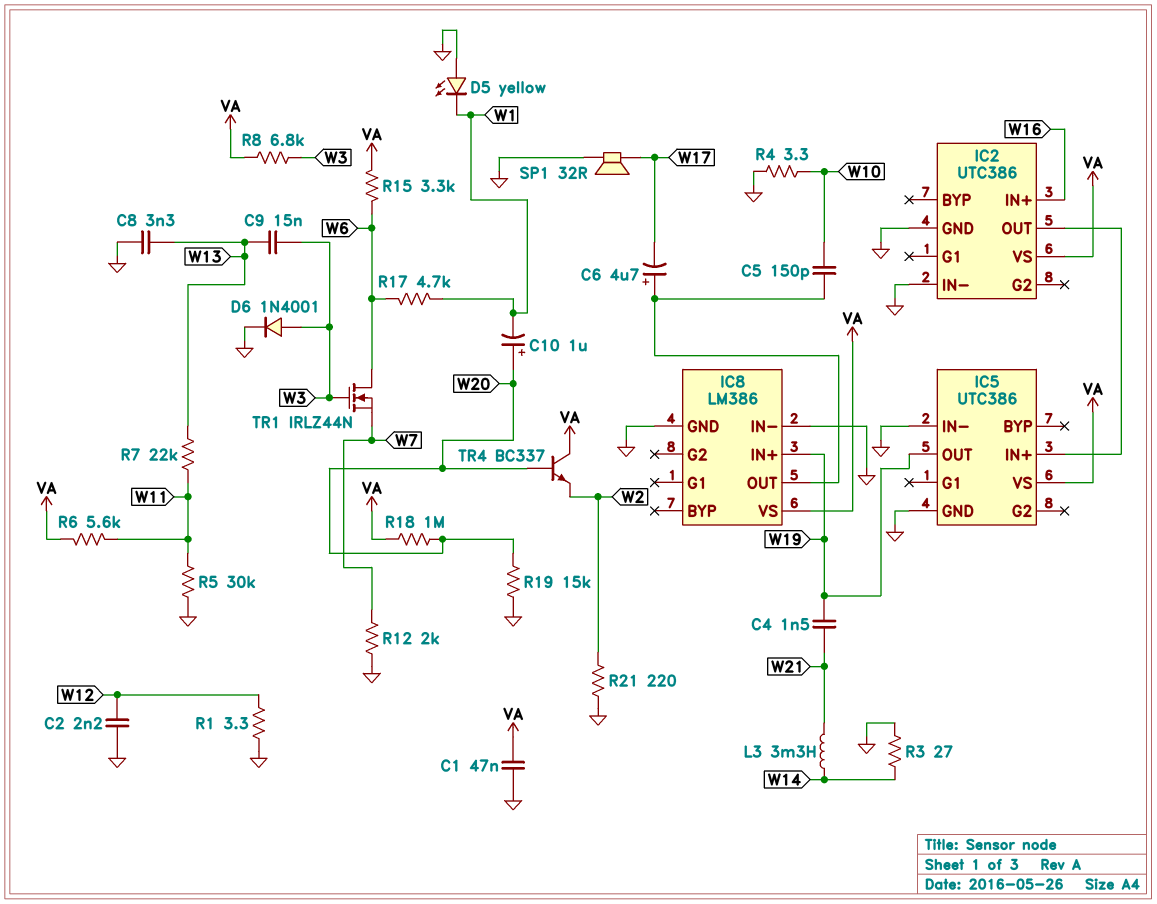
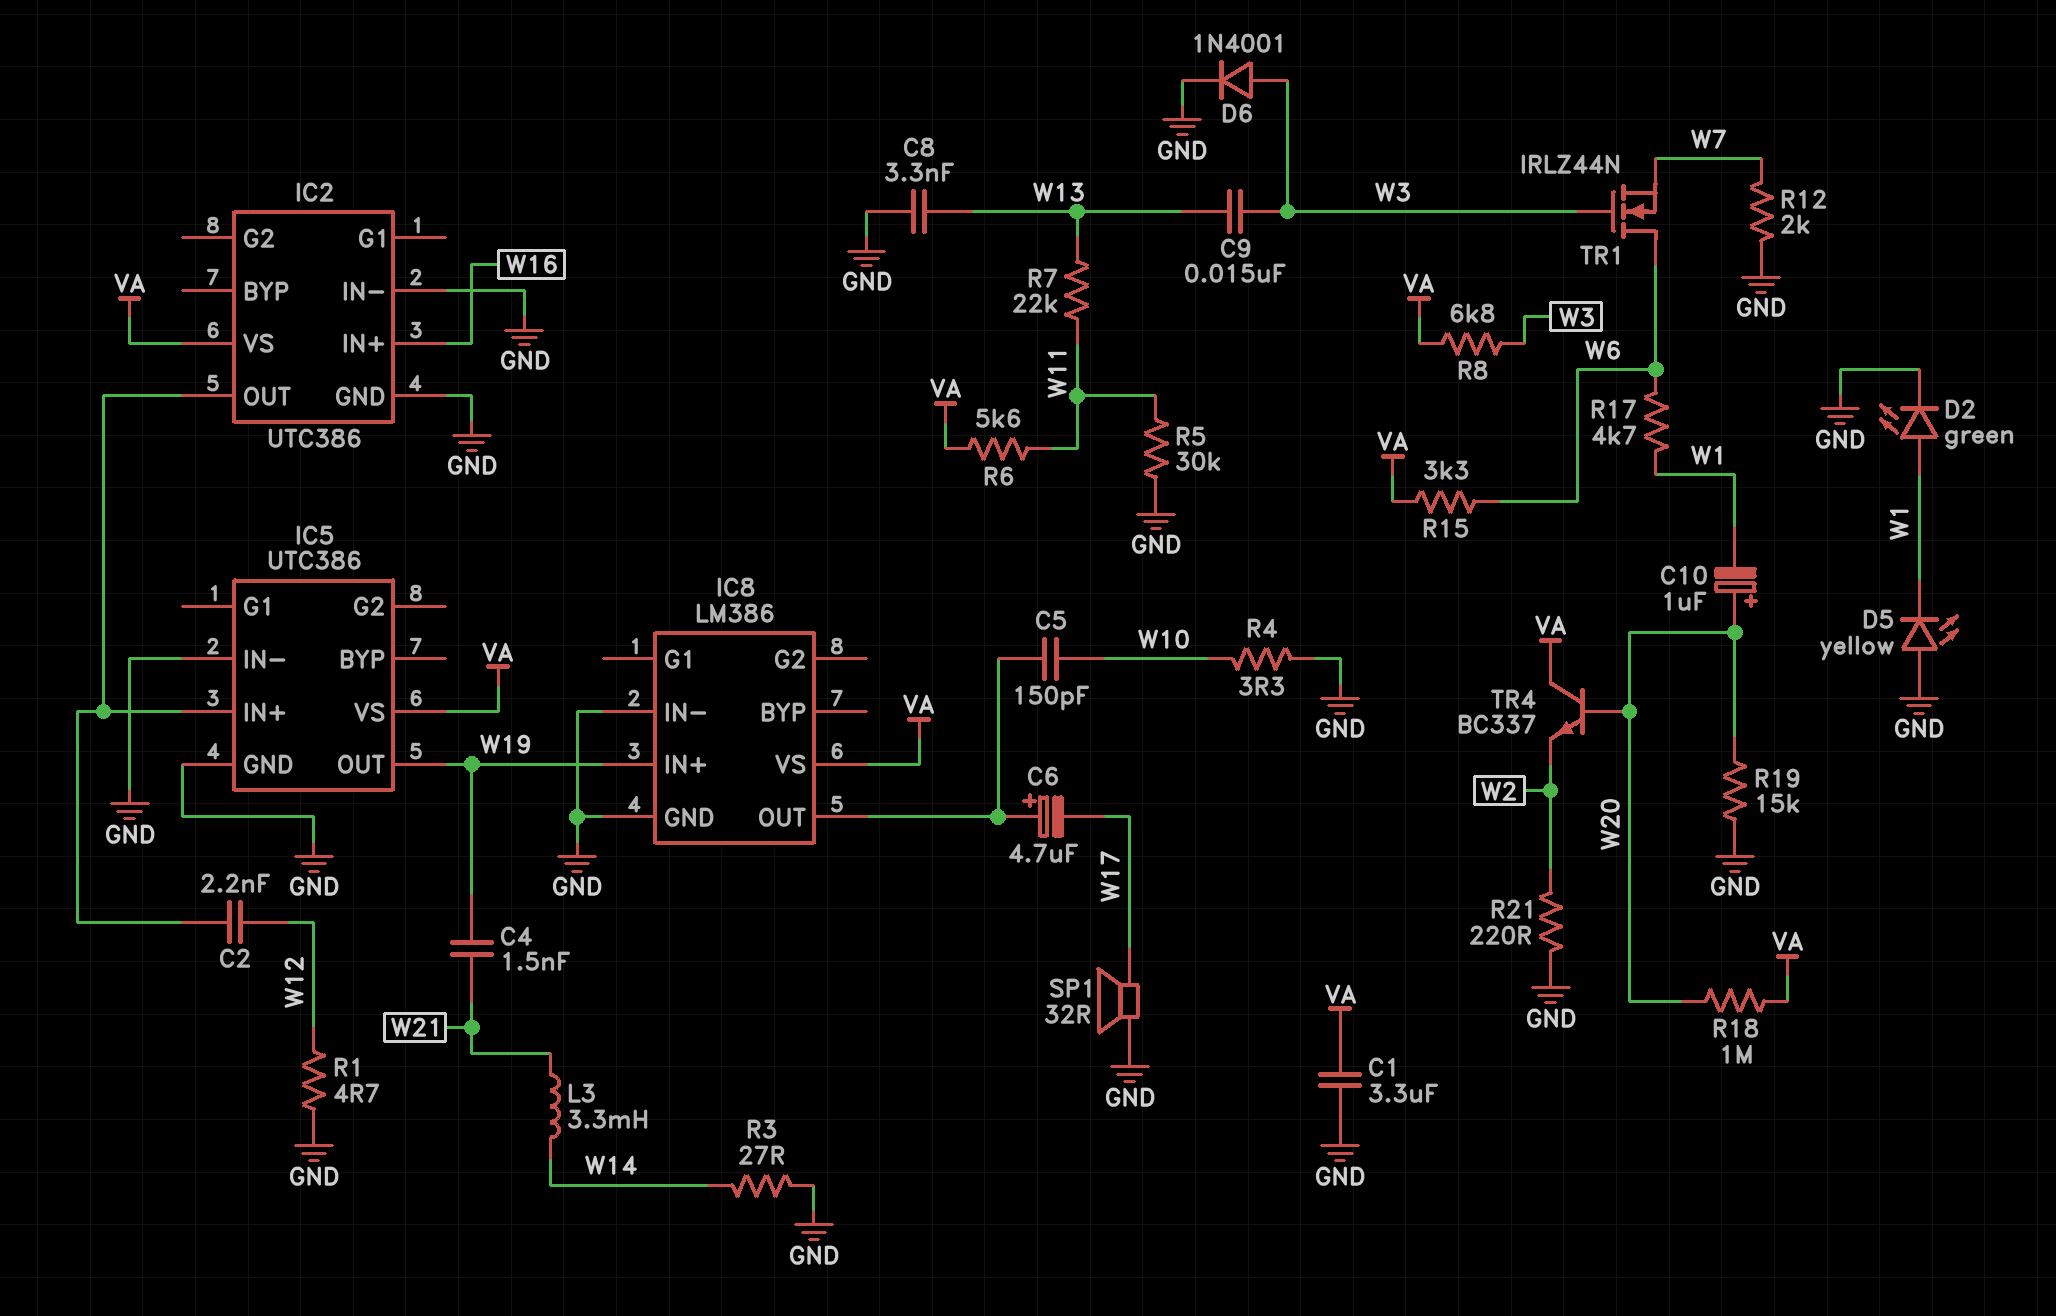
C1: 47nF (GND, VA) -> 3.3uF (GND, VA)
C2: 2.2nF (GND, W12) -> 2.2nF (IC2/OUT, W12)
D2: none -> LED green (A W1, K GND)
R1: 3.3 (GND, W12) -> 4.7 (GND, W12)

